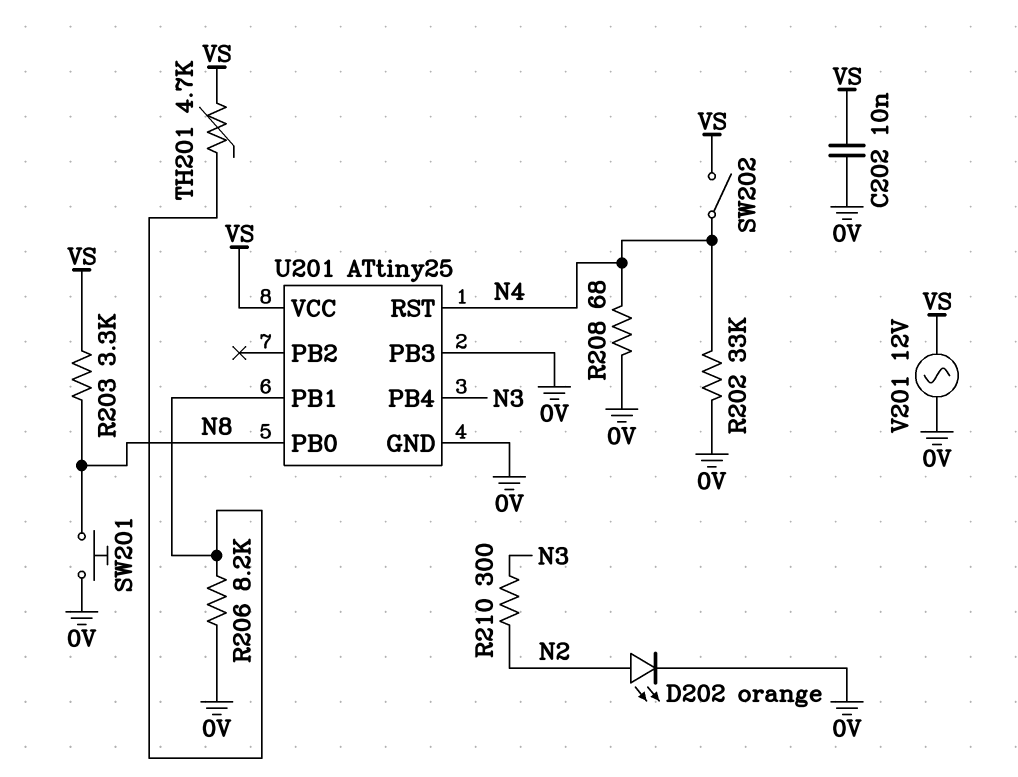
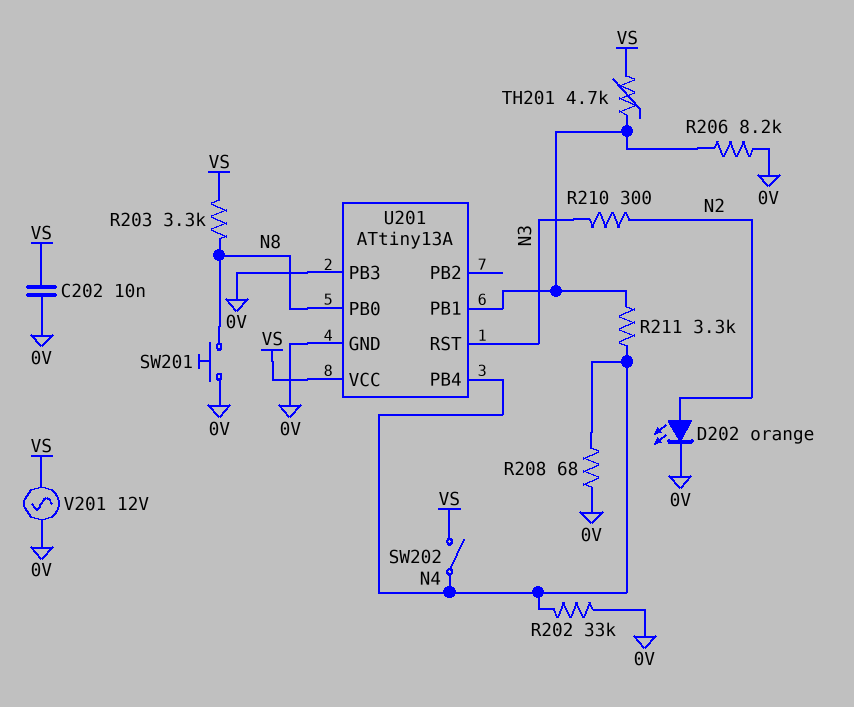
R211: none -> 3.3k (N4, U201/PB1)
U201: ATtiny25 -> ATtiny13A
U201 pin PB4: N3 -> N4
U201 pin RST: N4 -> N3

